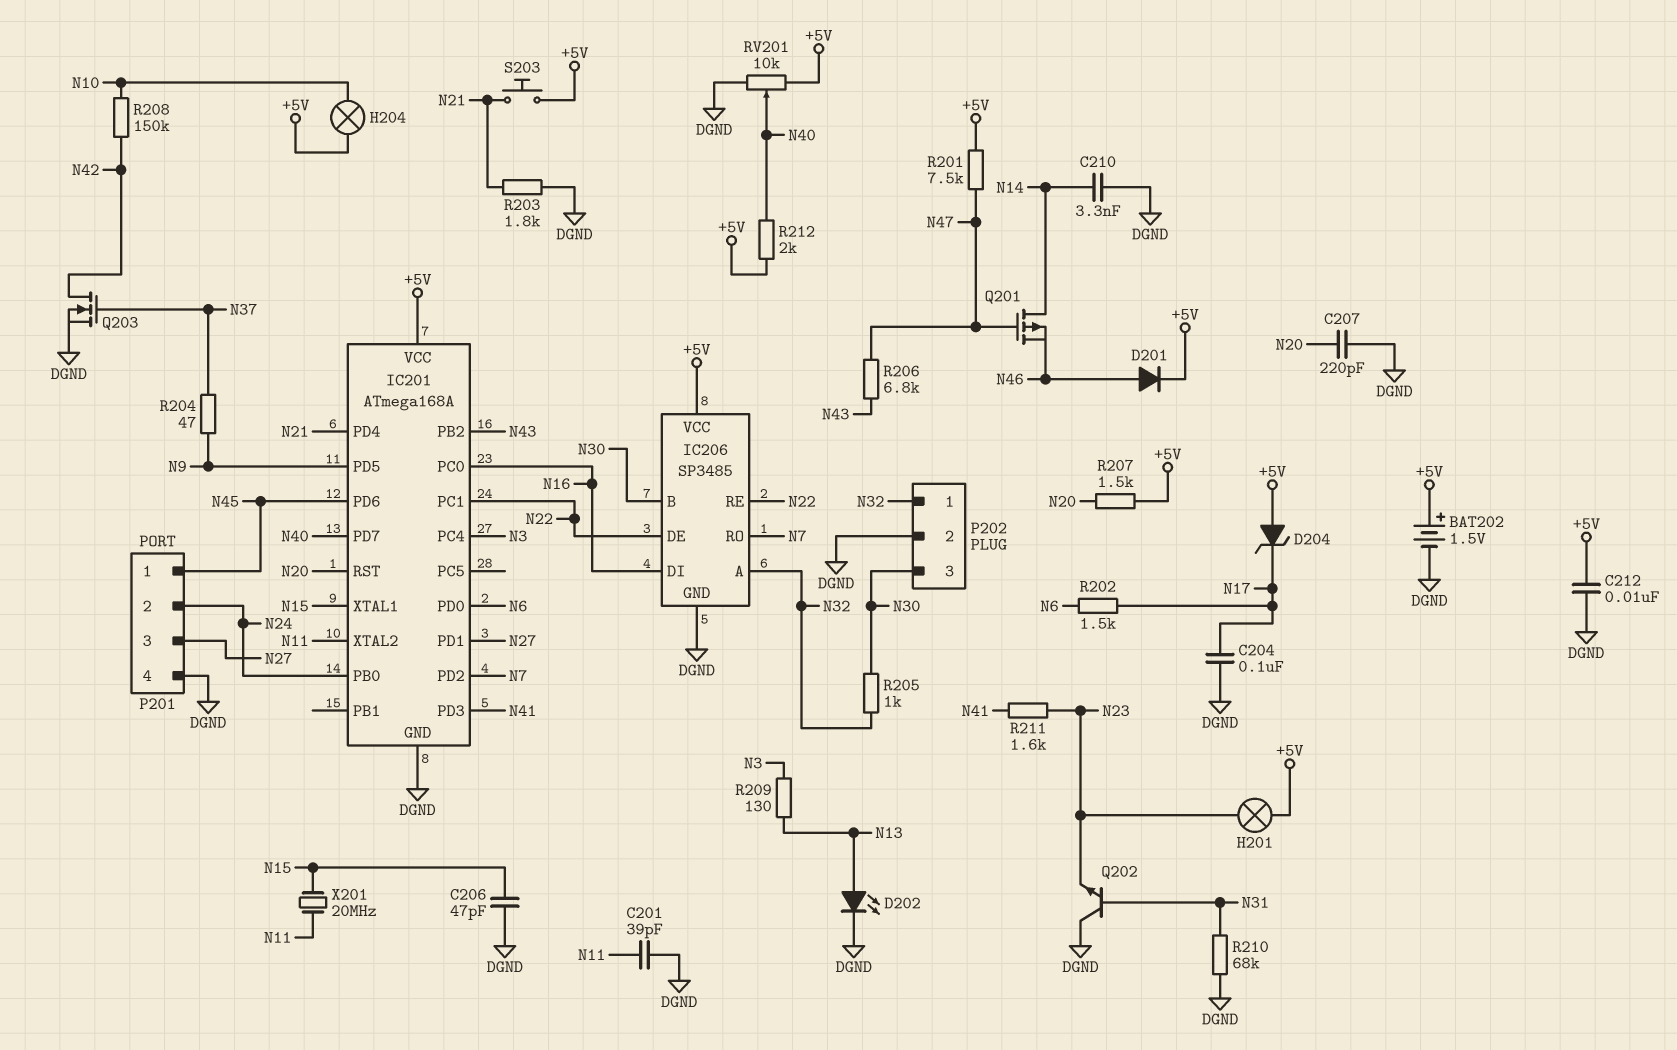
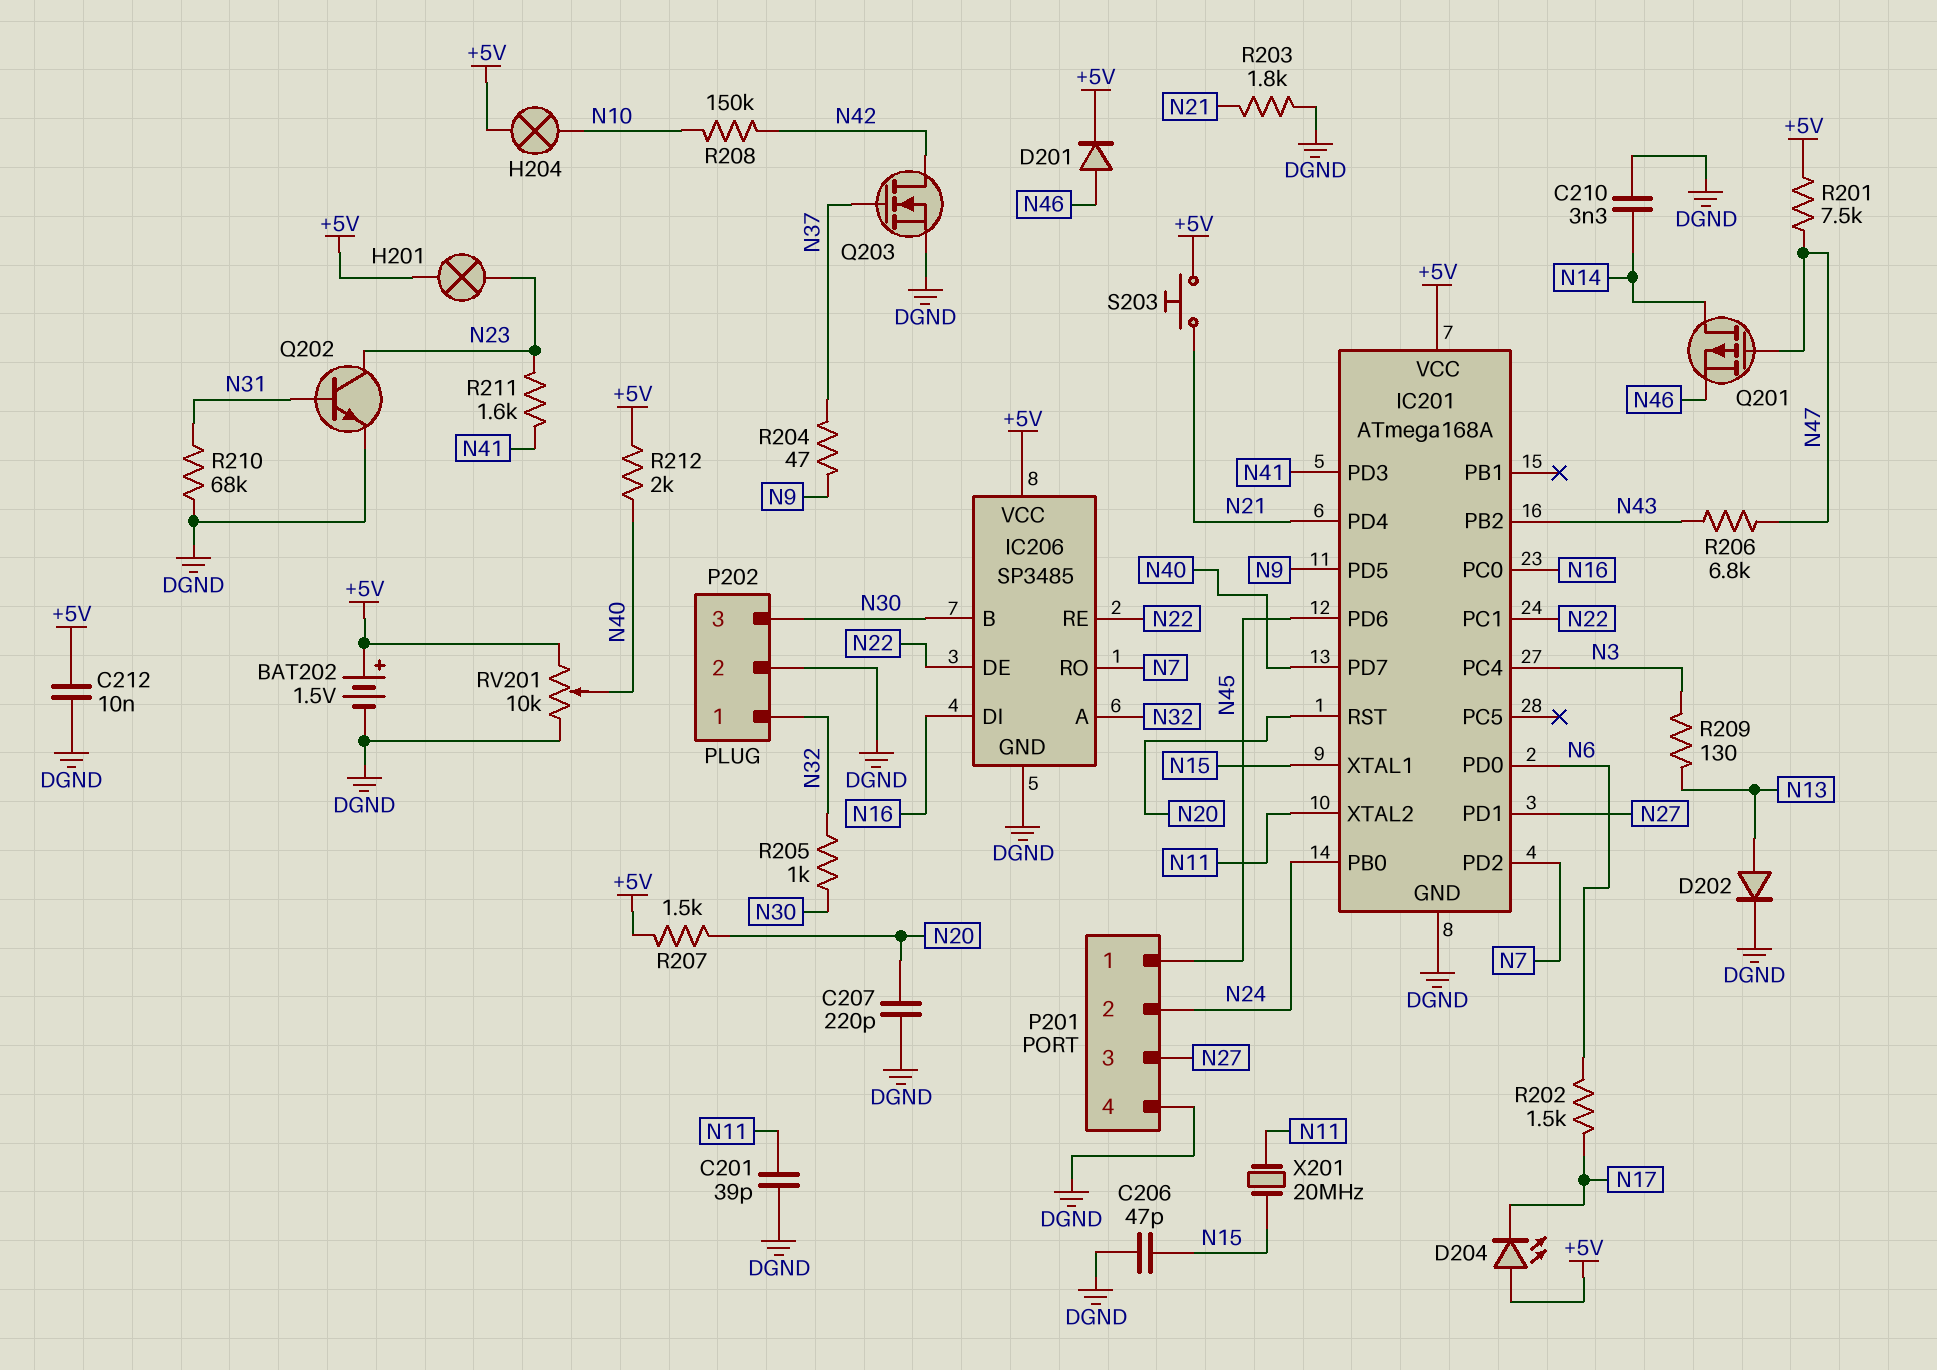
C204: 100nF (DGND, N17) -> none
D202: LED (A N13, K DGND) -> diode (A N13, K DGND)
D204: zener (A +5V, K N17) -> LED (A +5V, K N17)
Q202: NPN (B N31, C DGND, E N23) -> NPN (B N31, C N23, E DGND)

